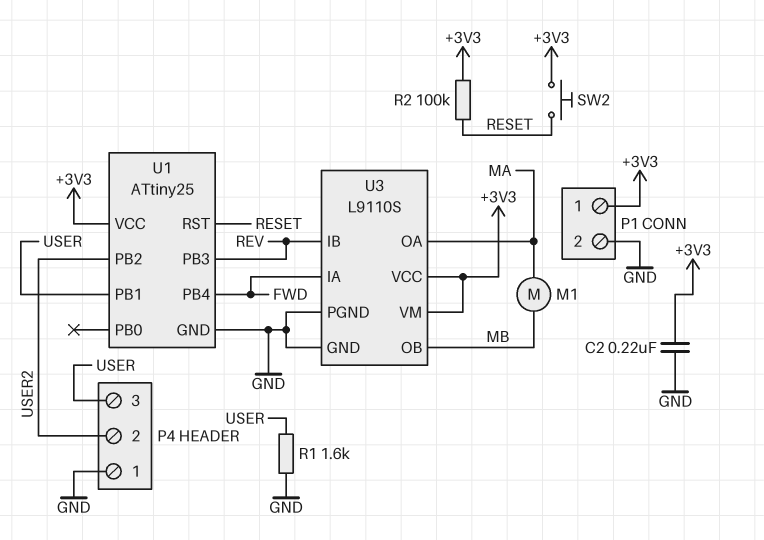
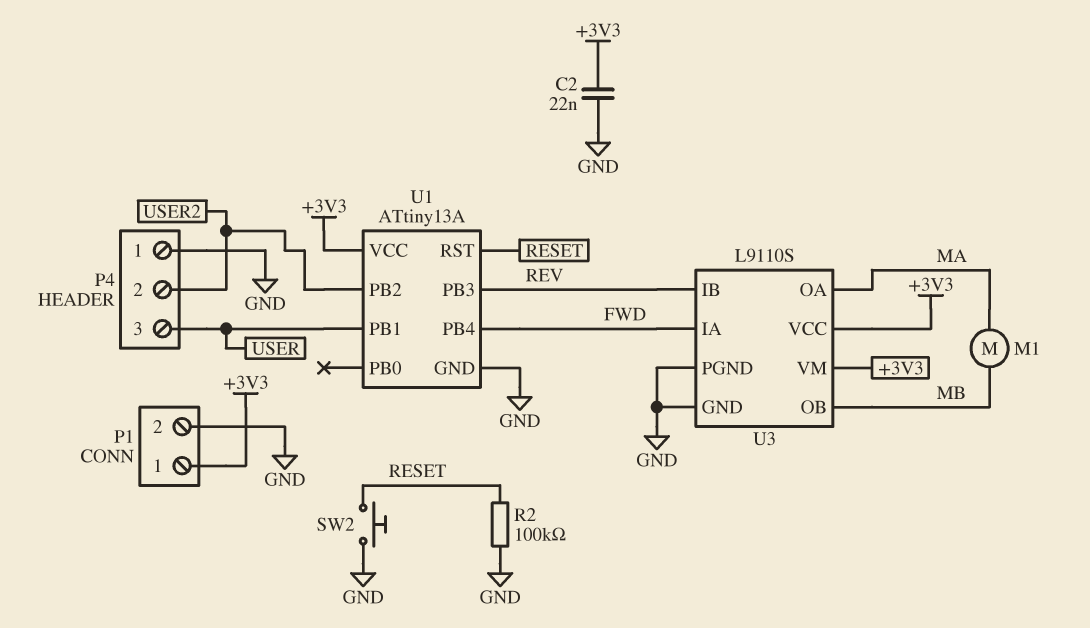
C2: 220nF (+3V3, GND) -> 22nF (+3V3, GND)
R1: 1.6k (GND, USER) -> none
R2: 100k (+3V3, RESET) -> 100k (GND, RESET)
SW2: button (+3V3, RESET) -> button (GND, RESET)
U1: ATtiny25 -> ATtiny13A

